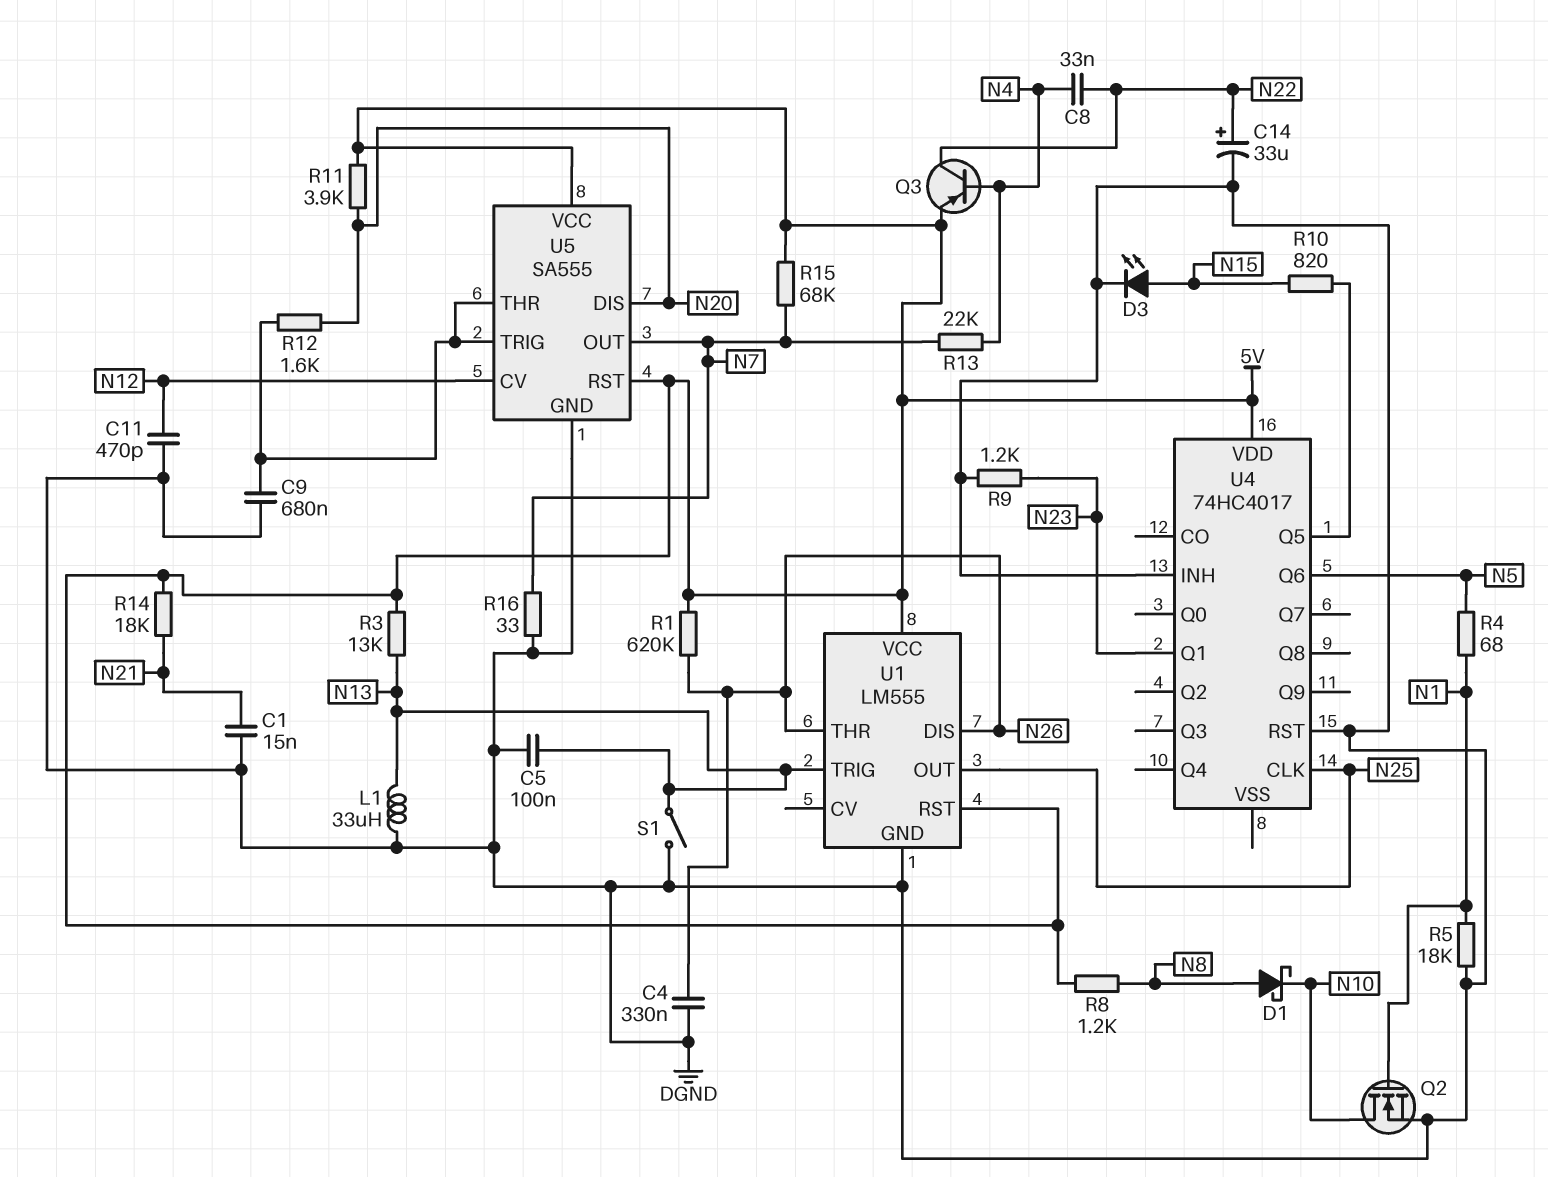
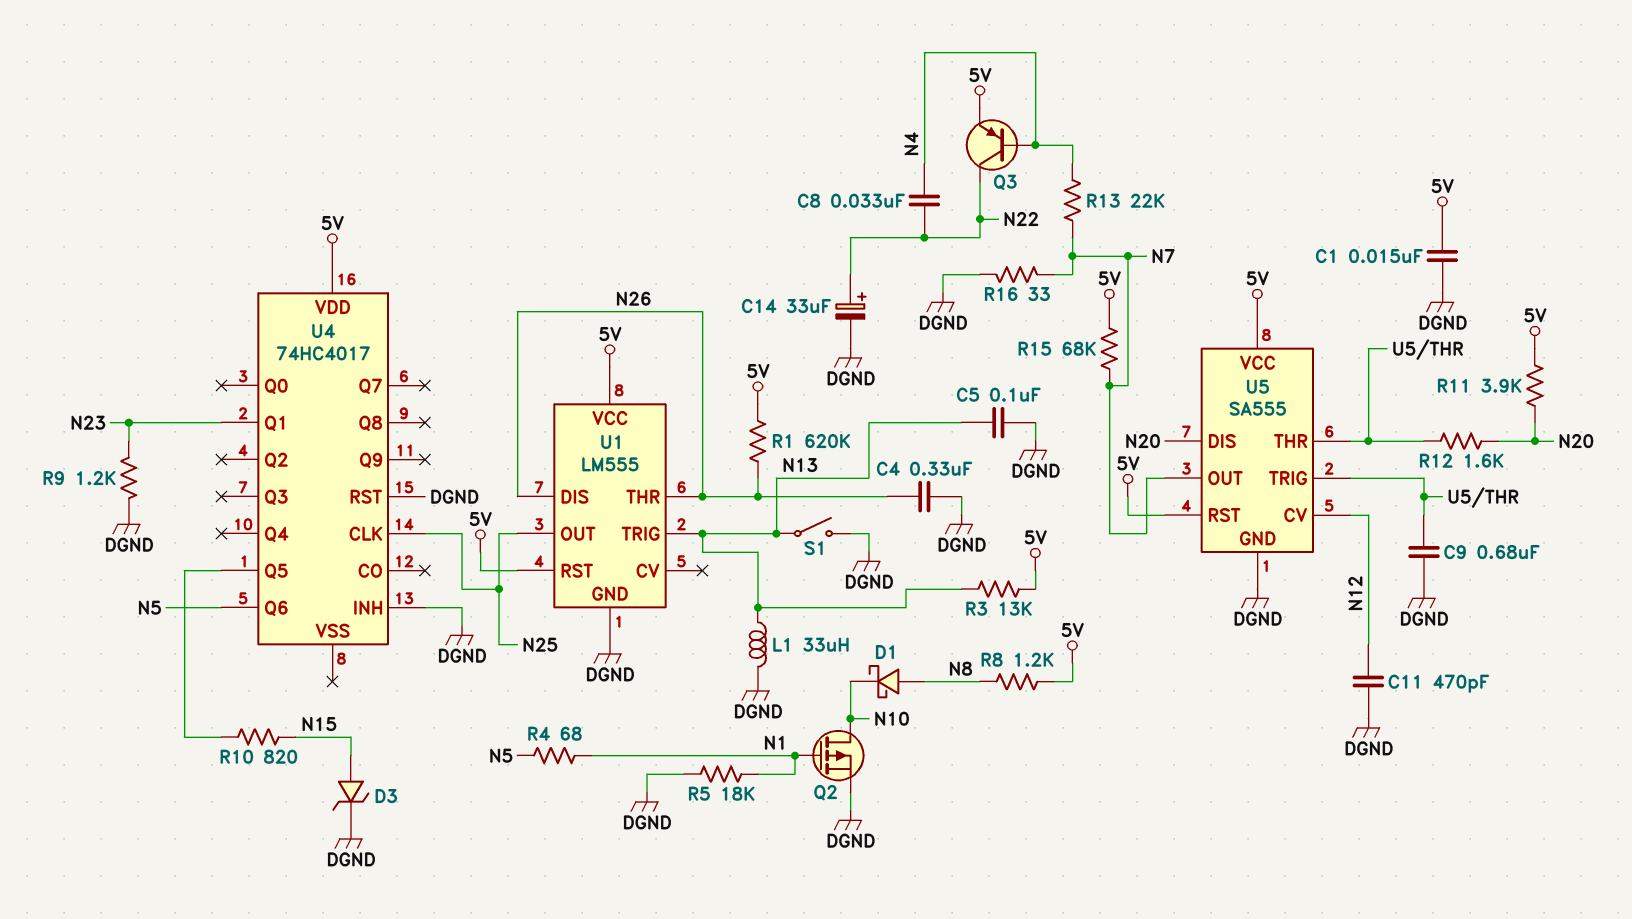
C1: 15nF (DGND, N21) -> 15nF (5V, DGND)
D3: LED (A N15, K DGND) -> zener (A N15, K DGND)
Q2: NMOS (G N1, D N10, S DGND) -> PMOS (G N1, D N10, S DGND)
R14: 18k (5V, N21) -> none

